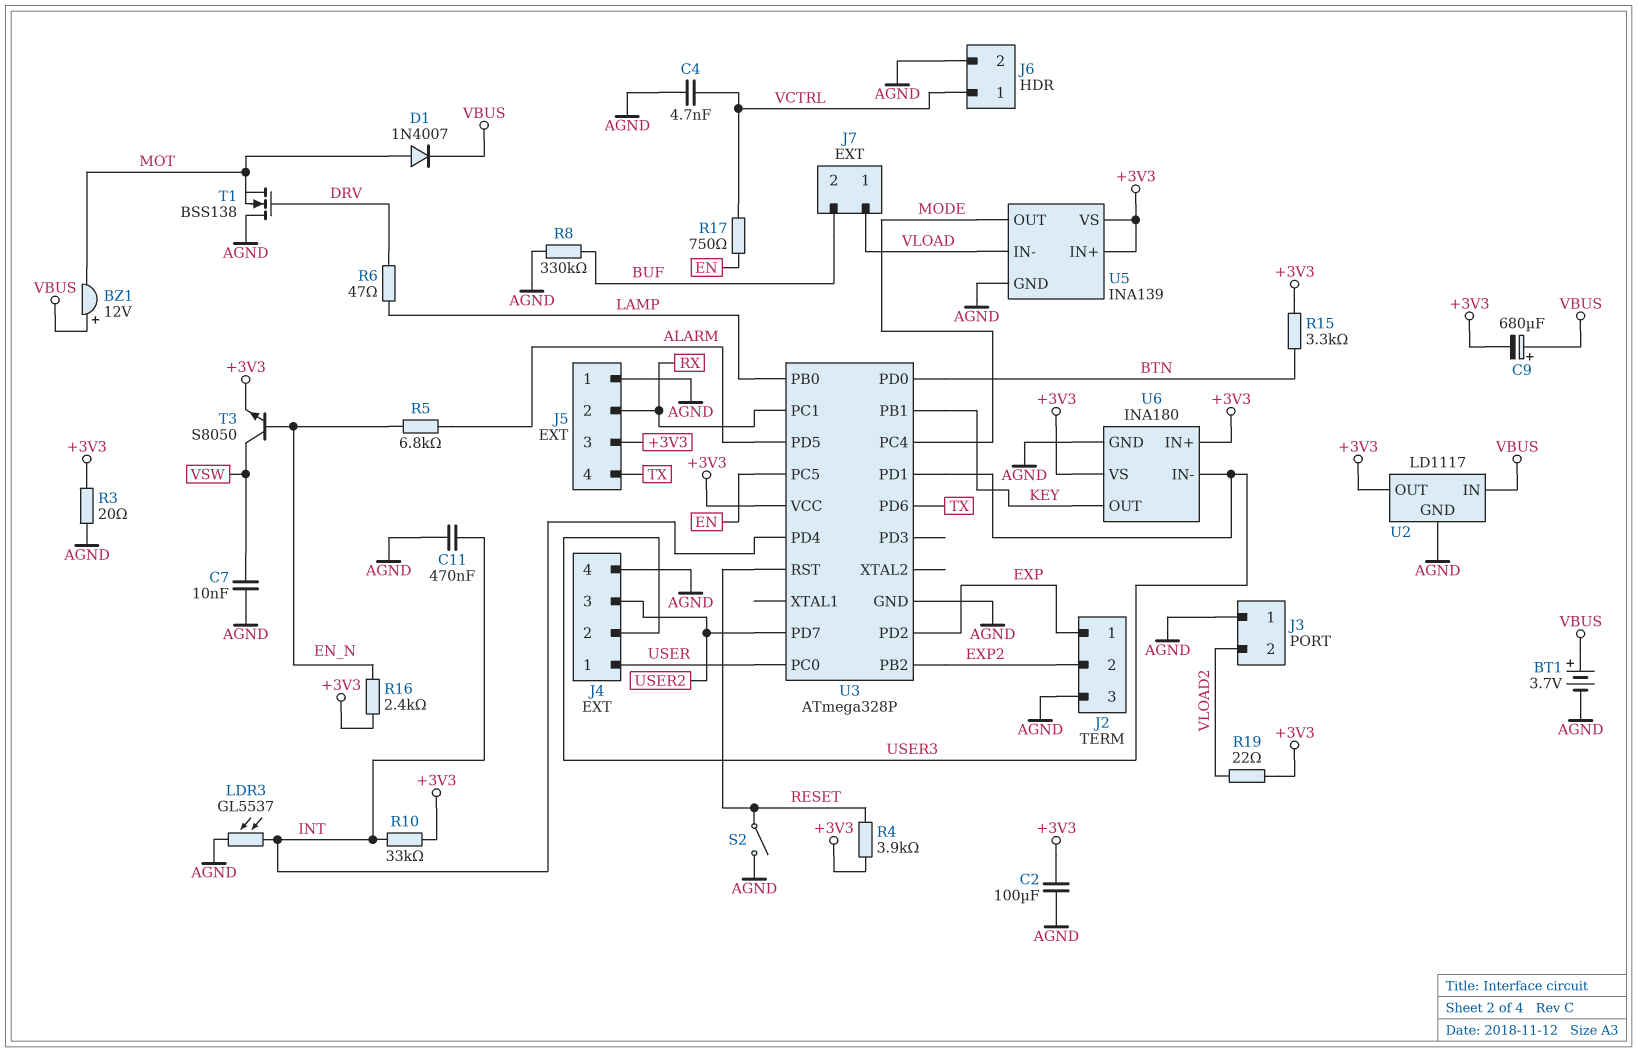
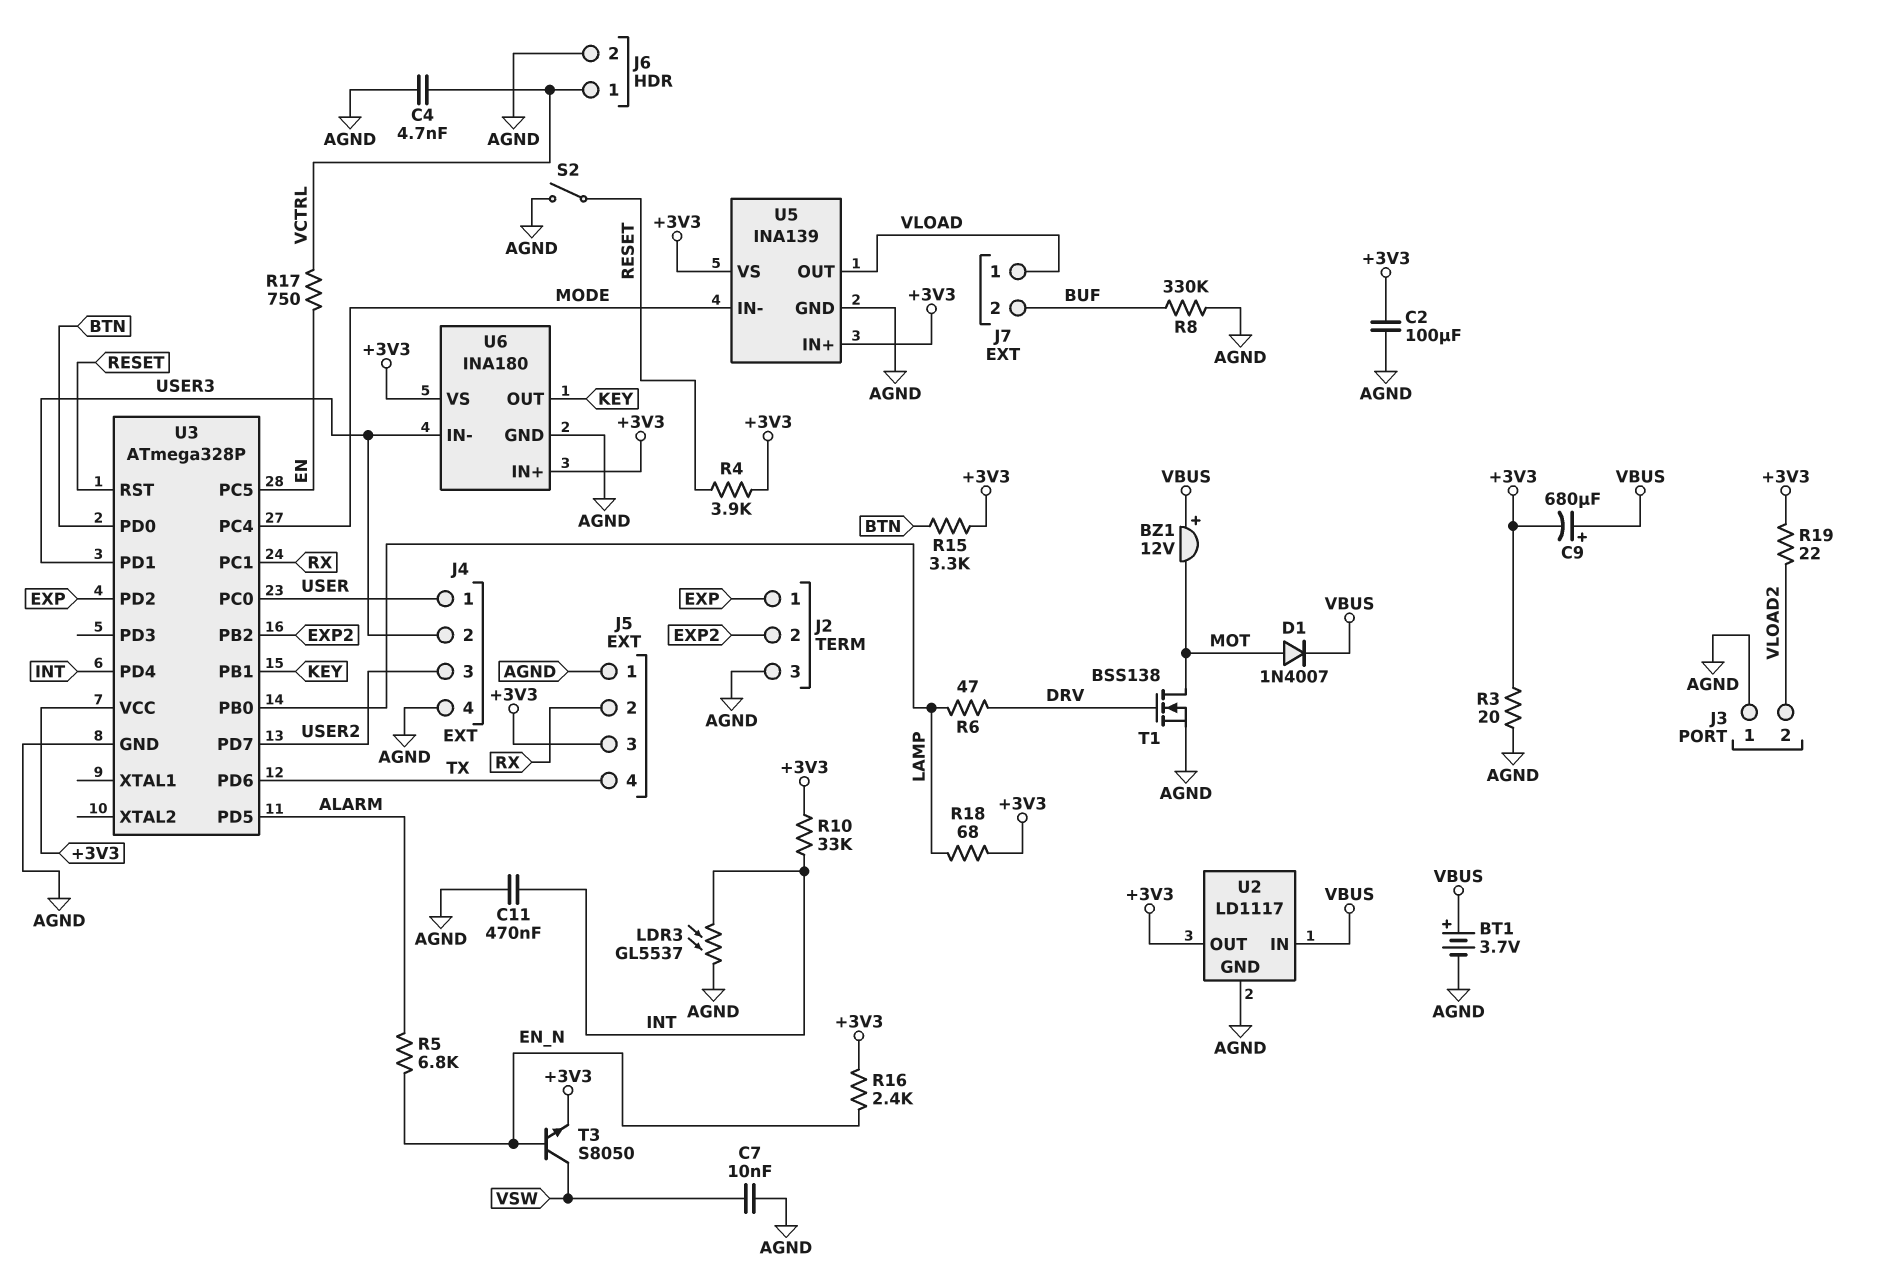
R18: none -> 68 (+3V3, LAMP)
T1: NMOS BSS138 (G DRV, D AGND, S MOT) -> NMOS BSS138 (G DRV, D MOT, S AGND)
U5 pin IN-: VLOAD -> MODE
U5 pin OUT: MODE -> VLOAD

